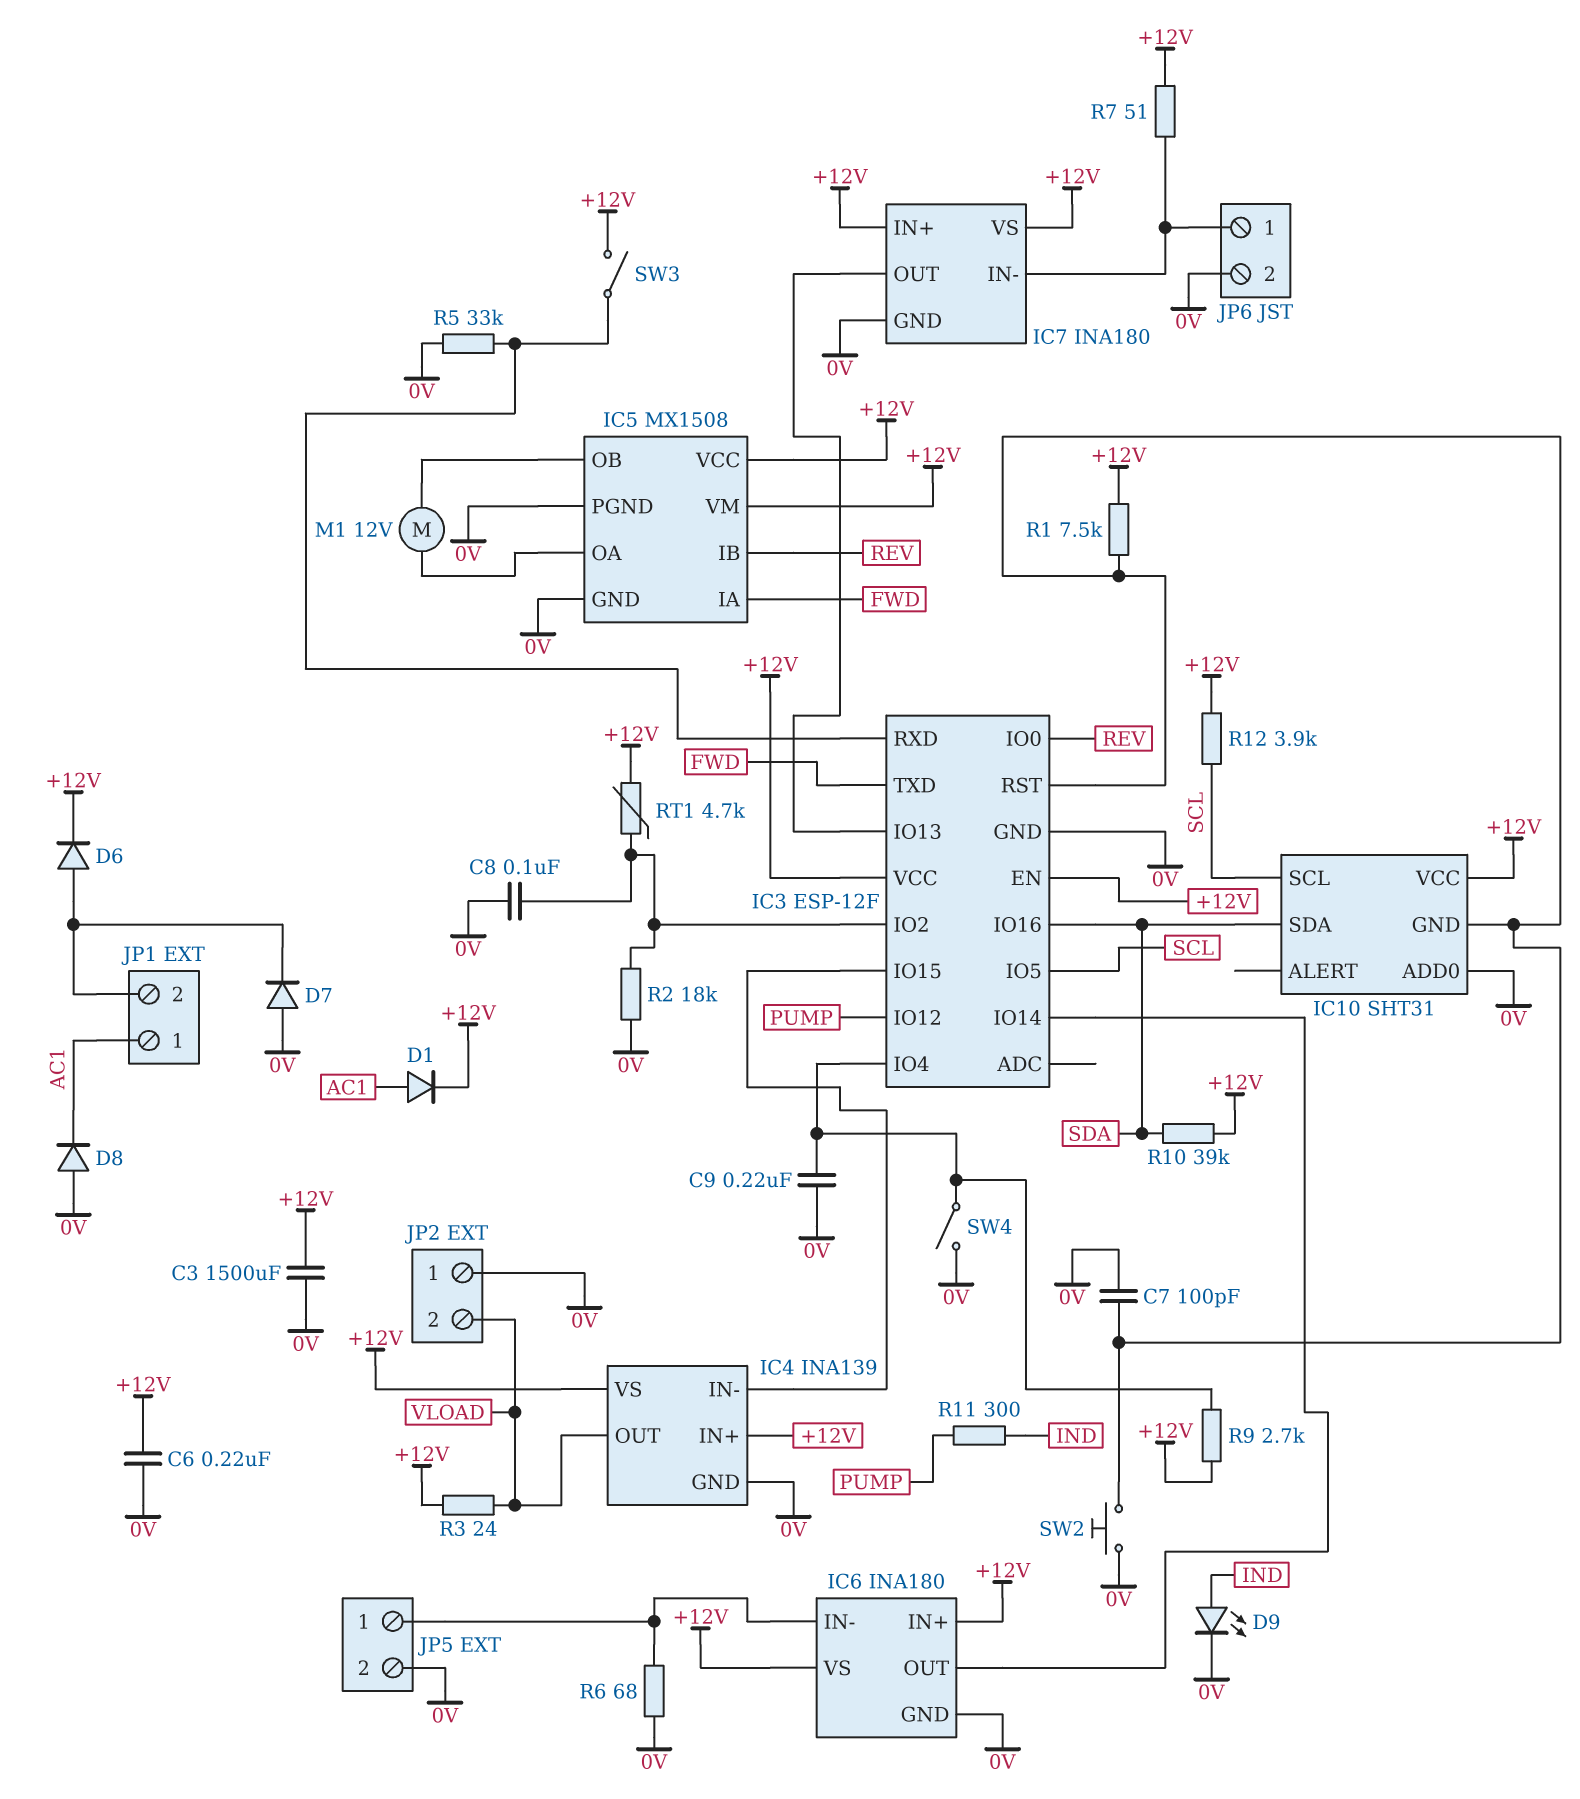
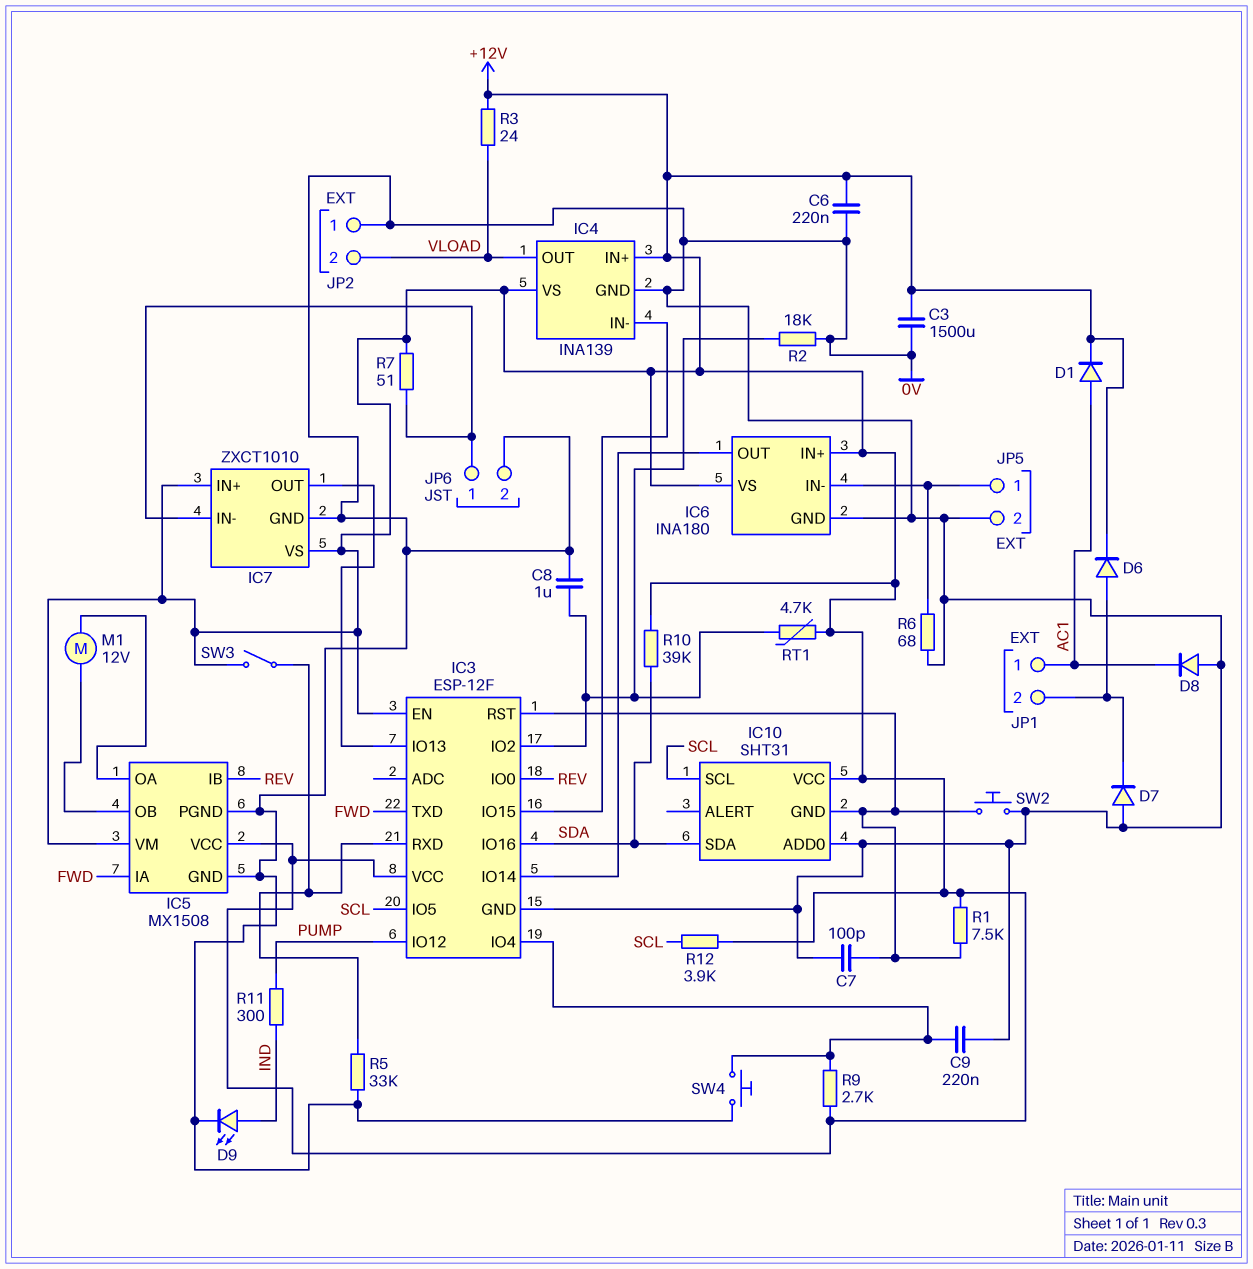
C8: 100nF (0V, IC3/IO2) -> 1uF (0V, IC3/IO2)
IC7: INA180 -> ZXCT1010
SW4: switch (0V, IC3/IO4) -> button (0V, IC3/IO4)

